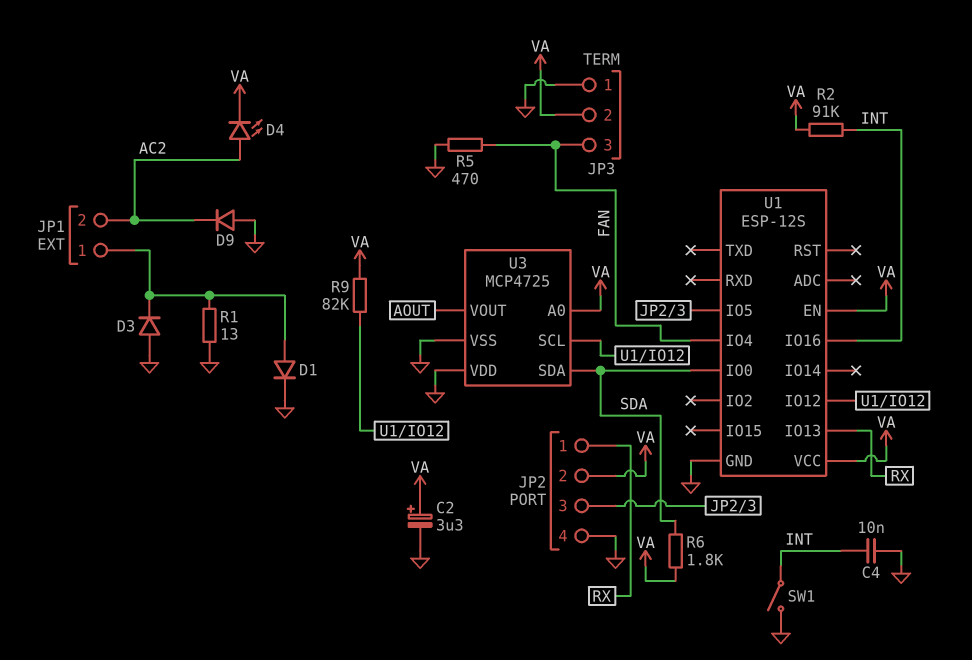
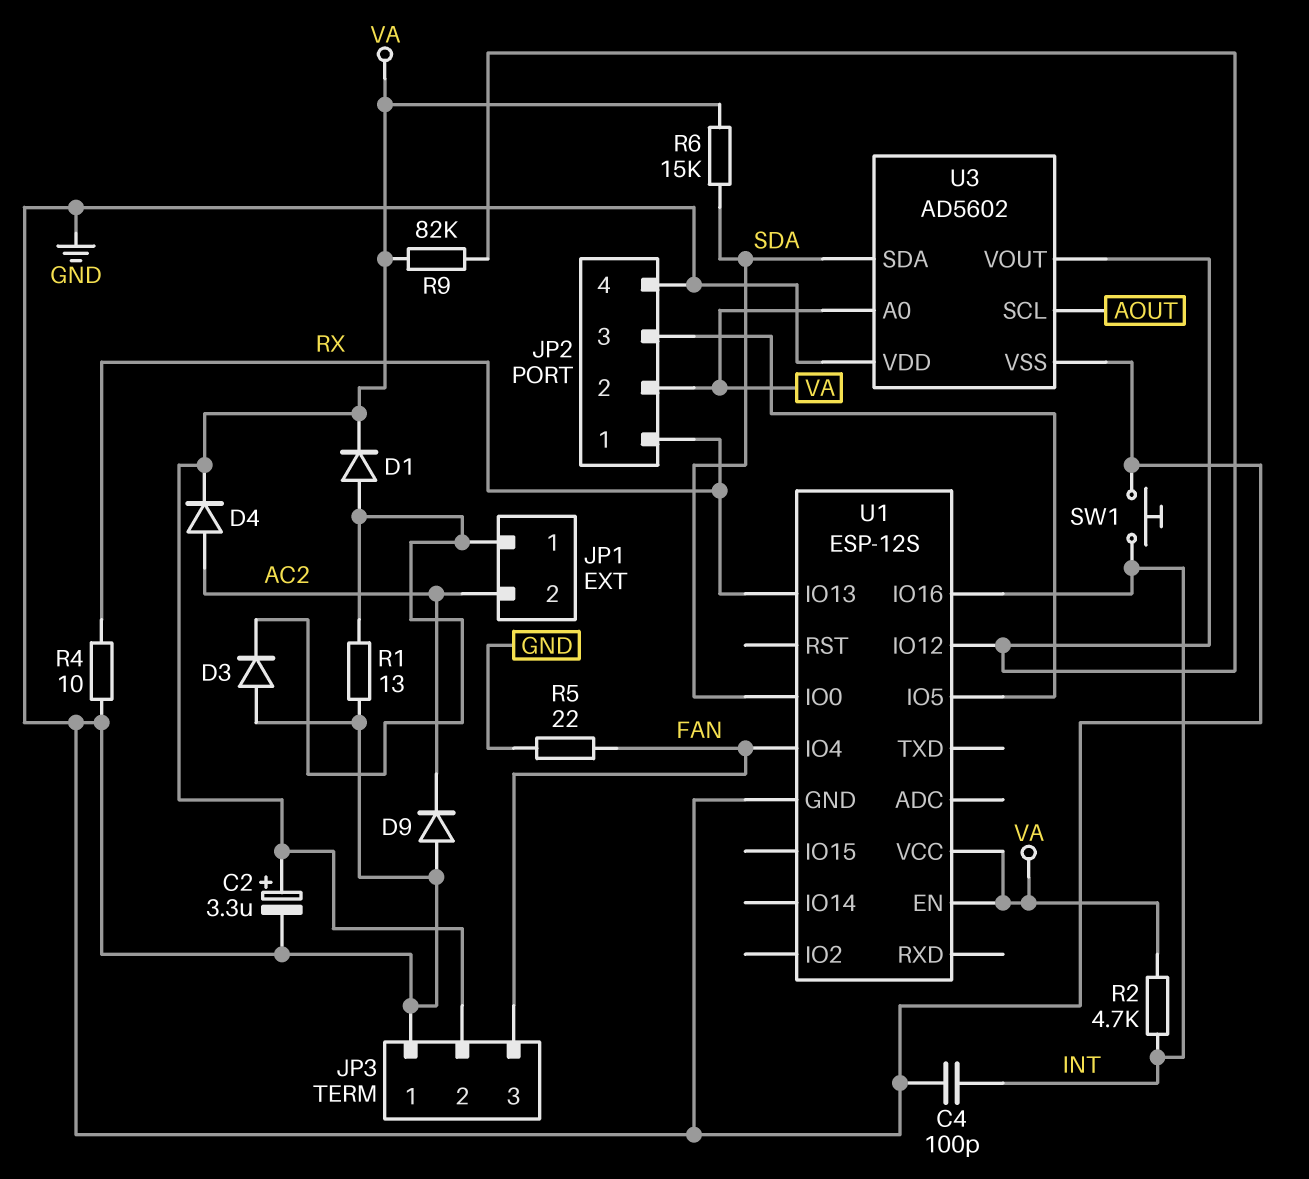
C4: 10nF (GND, INT) -> 100pF (GND, INT)
D1: diode (A JP1/1, K GND) -> diode (A JP1/1, K VA)
D4: LED (A AC2, K VA) -> diode (A AC2, K VA)
R2: 91k (INT, VA) -> 4.7k (INT, VA)
R4: none -> 10 (GND, RX)
R5: 470 (FAN, GND) -> 22 (FAN, GND)
R6: 1.8k (SDA, VA) -> 15k (SDA, VA)
SW1: switch (GND, INT) -> button (GND, INT)
U3: MCP4725 -> AD5602
U3 pin SCL: U1/IO12 -> AOUT
U3 pin VOUT: AOUT -> U1/IO12

